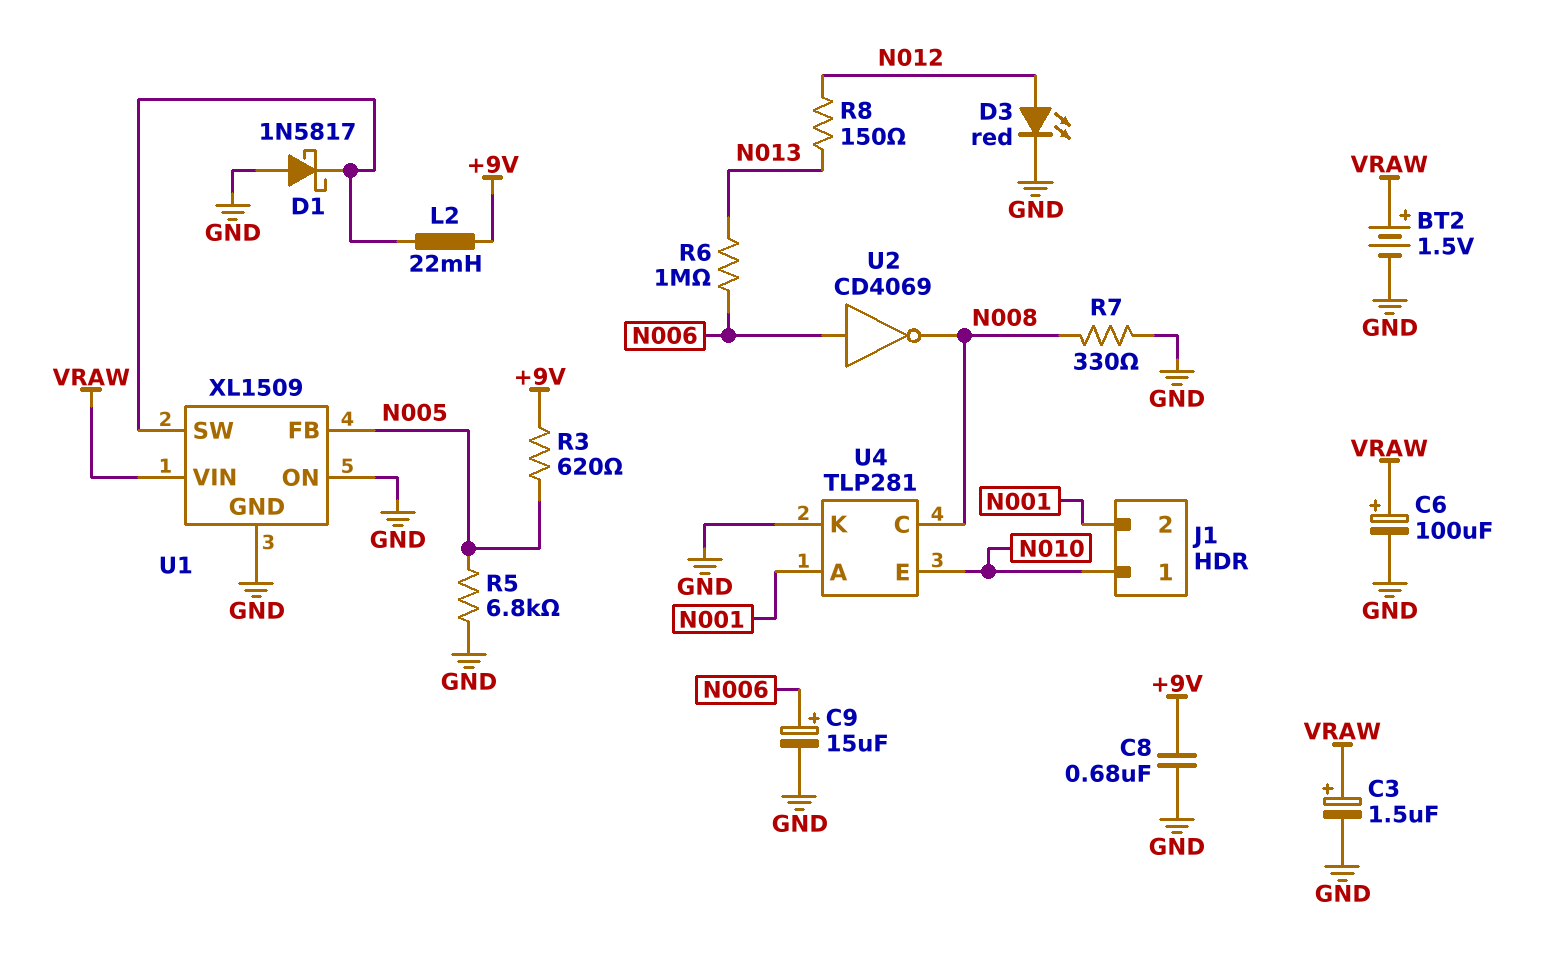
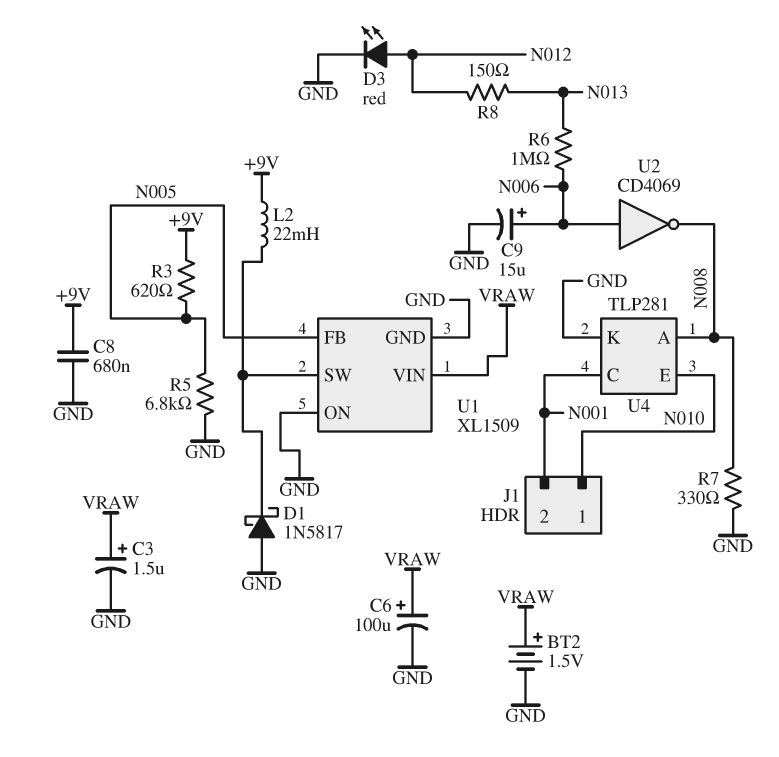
U4 pin A: N001 -> N008
U4 pin C: N008 -> N001

